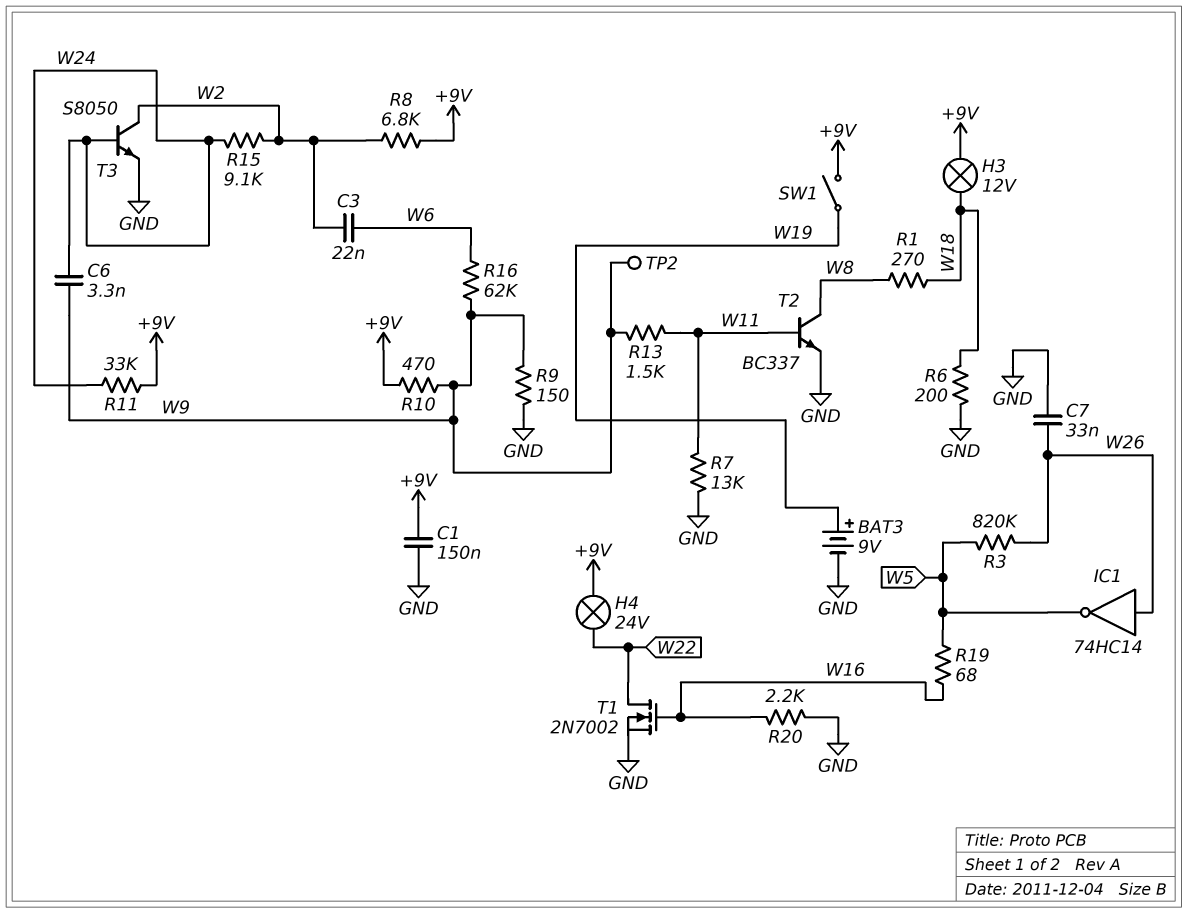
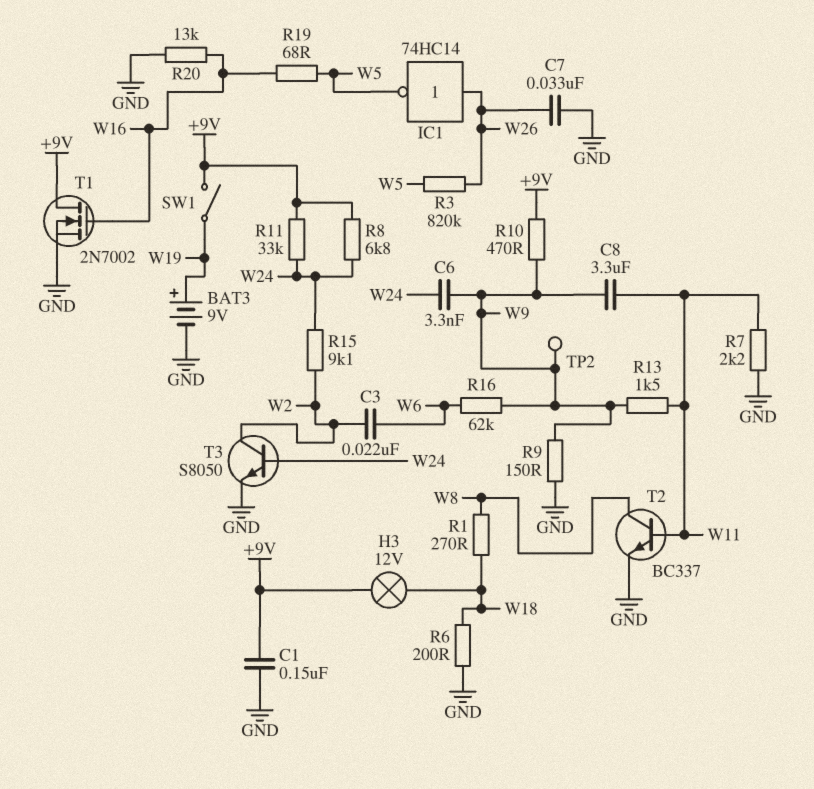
C8: none -> 3.3uF (W9, W11)
H4: lamp 24V (+9V, W22) -> none
R7: 13k (GND, W11) -> 2.2k (GND, W11)
R8: 6.8k (+9V, W2) -> 6.8k (+9V, W24)
R20: 2.2k (GND, W16) -> 13k (GND, W16)
T1: NMOS 2N7002 (G W16, D W22, S GND) -> NMOS 2N7002 (G W16, D +9V, S GND)

